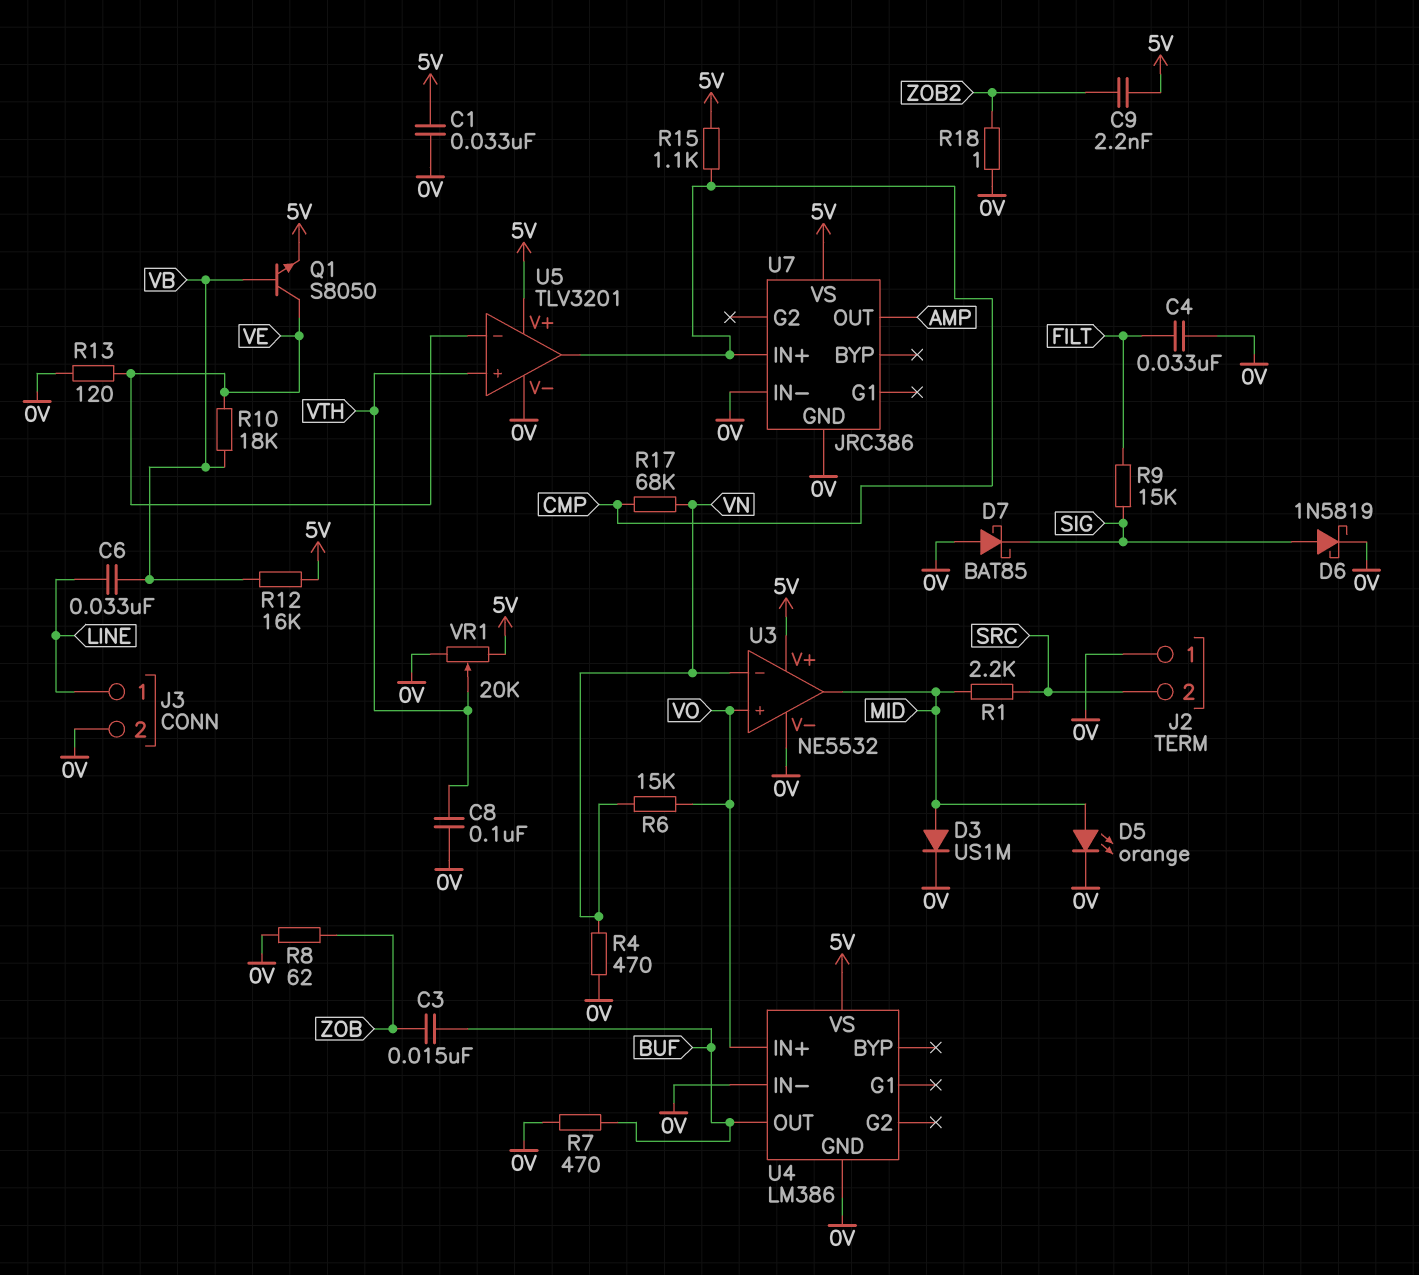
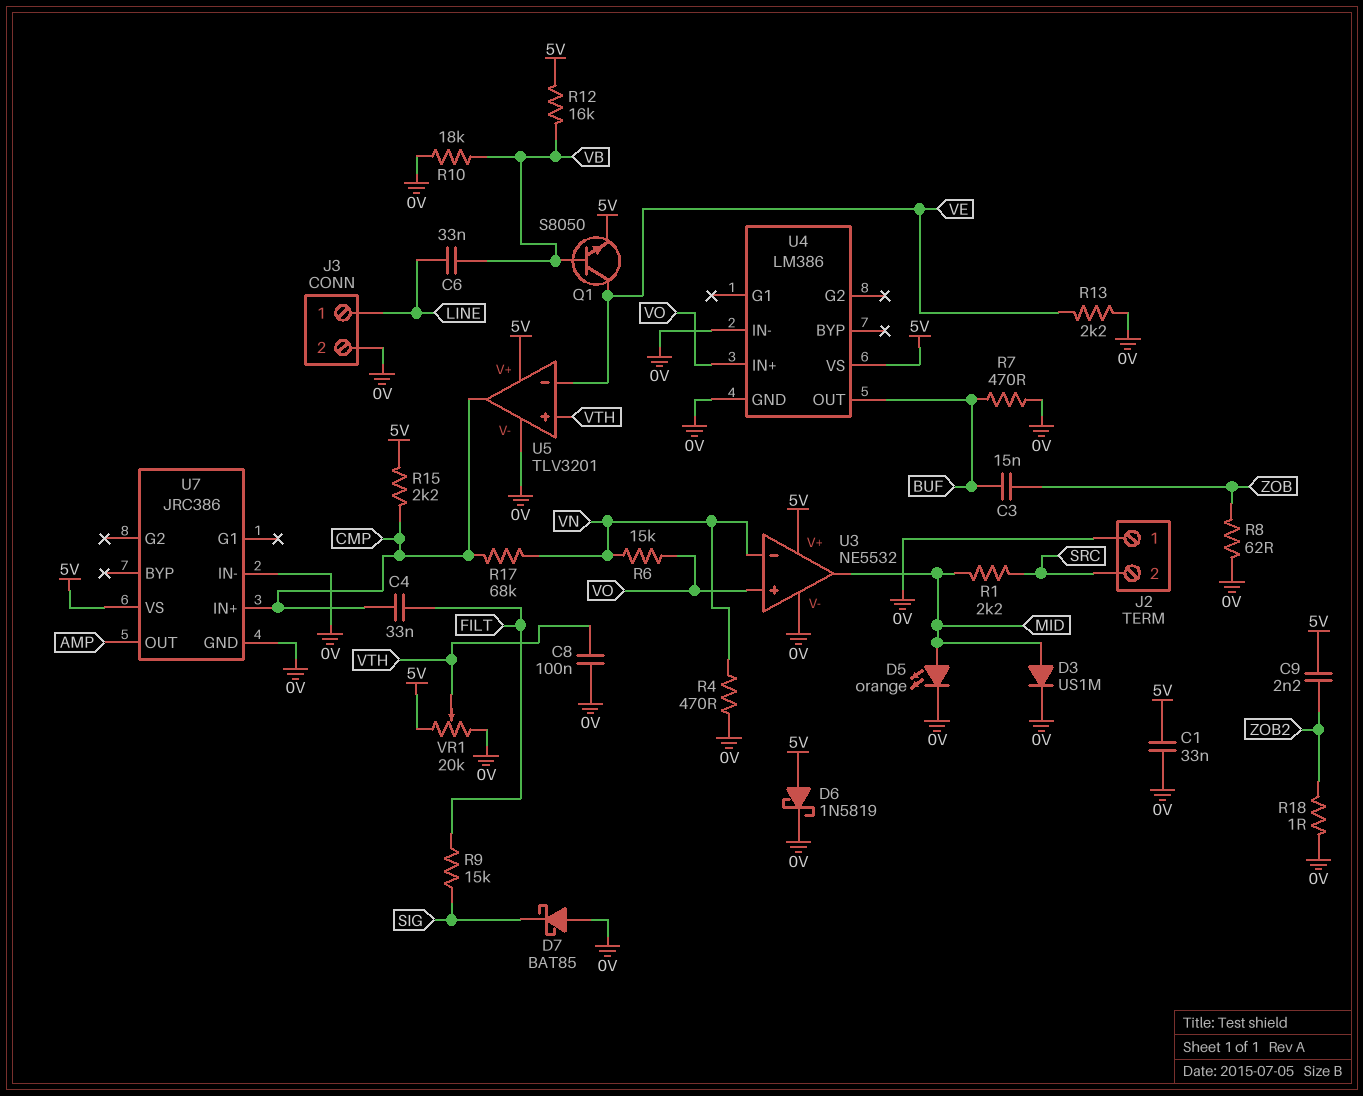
C4: 33nF (0V, FILT) -> 33nF (CMP, FILT)
D6: schottky 1N5819 (A SIG, K 0V) -> schottky 1N5819 (A 5V, K 0V)
R10: 18k (VB, VE) -> 18k (0V, VB)
R13: 120 (0V, VE) -> 2.2k (0V, VE)
R15: 1.1k (5V, CMP) -> 2.2k (5V, CMP)

